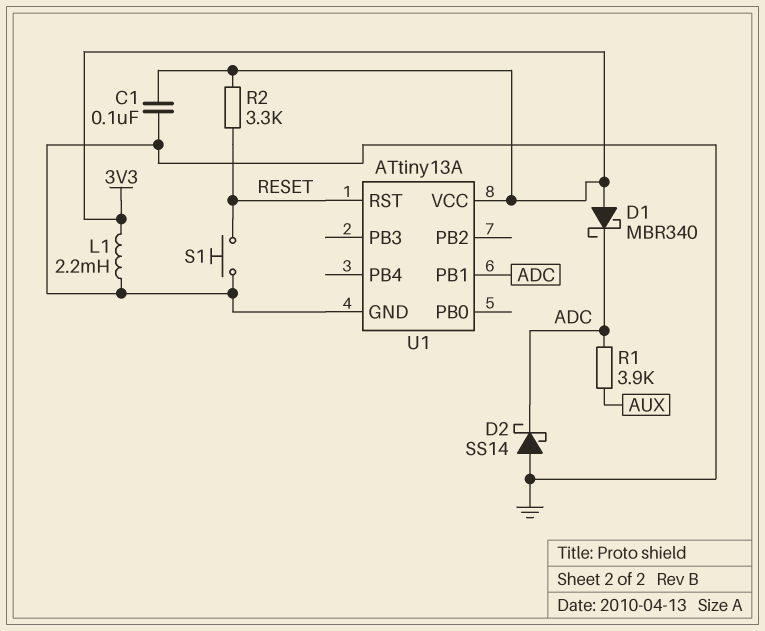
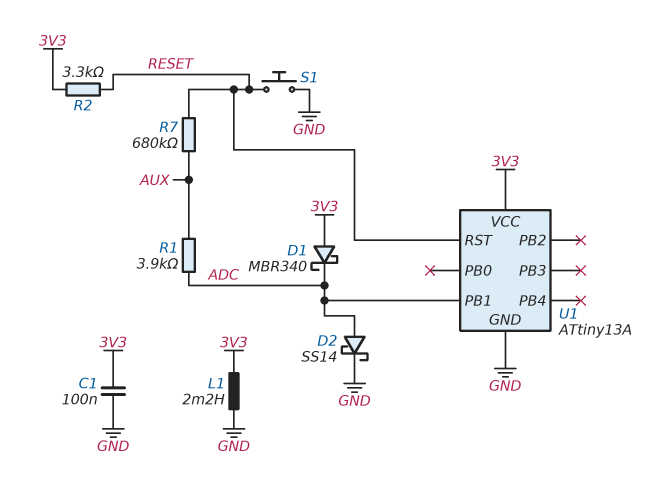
D2: schottky SS14 (A GND, K ADC) -> schottky SS14 (A ADC, K GND)
R7: none -> 680k (AUX, RESET)

